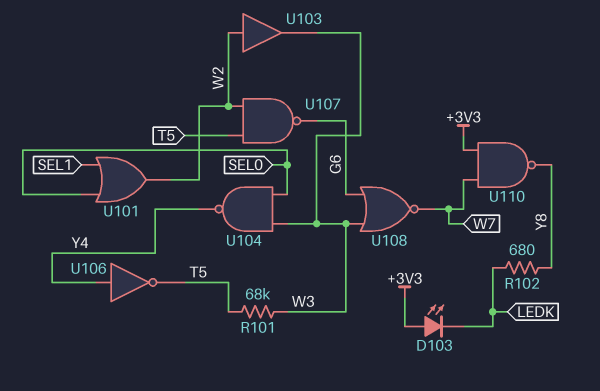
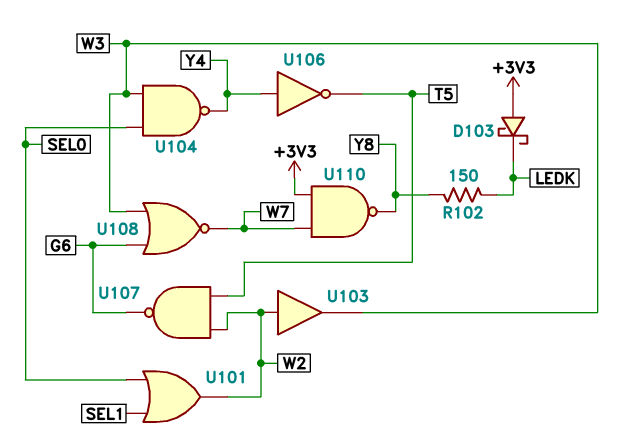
D103: LED (A +3V3, K LEDK) -> schottky (A +3V3, K LEDK)
R101: 68k (T5, W3) -> none
R102: 680 (LEDK, Y8) -> 150 (LEDK, Y8)

